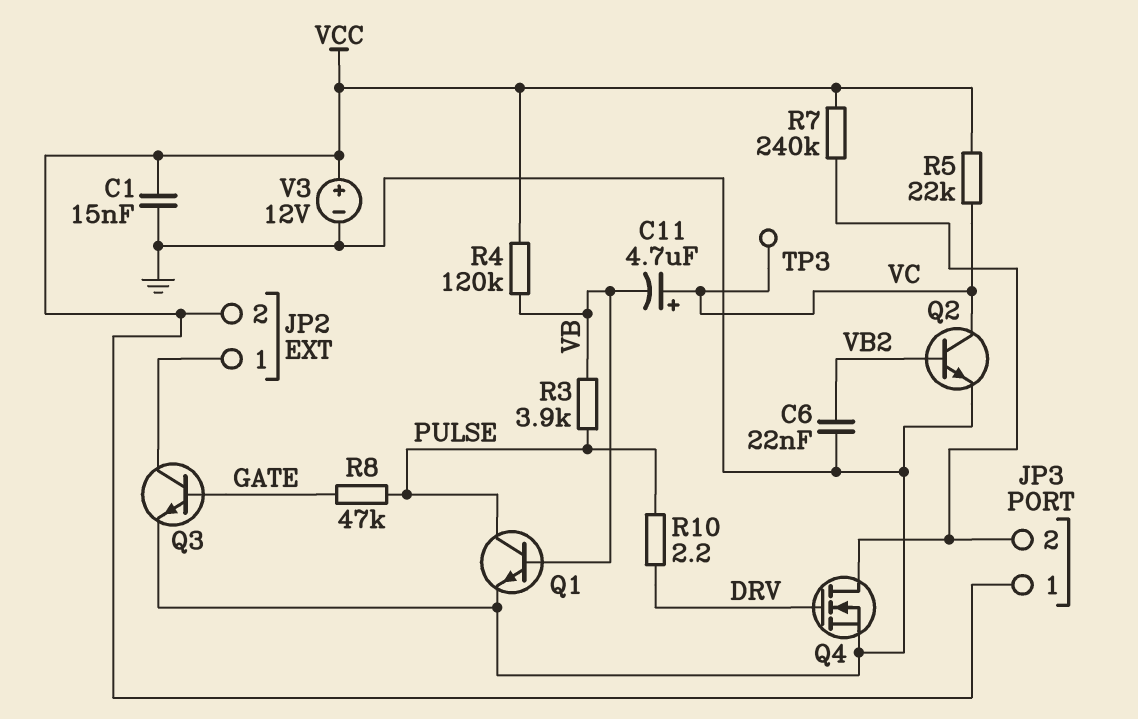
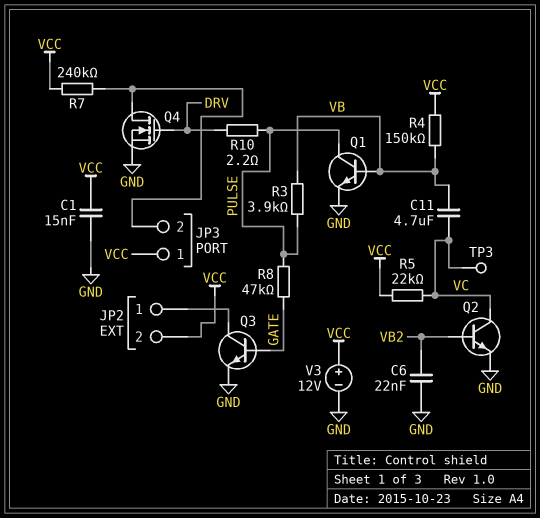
C11: 4.7uF (plus VC, minus VB) -> 4.7uF (VB, VC)
R4: 120k (VB, VCC) -> 150k (VB, VCC)

